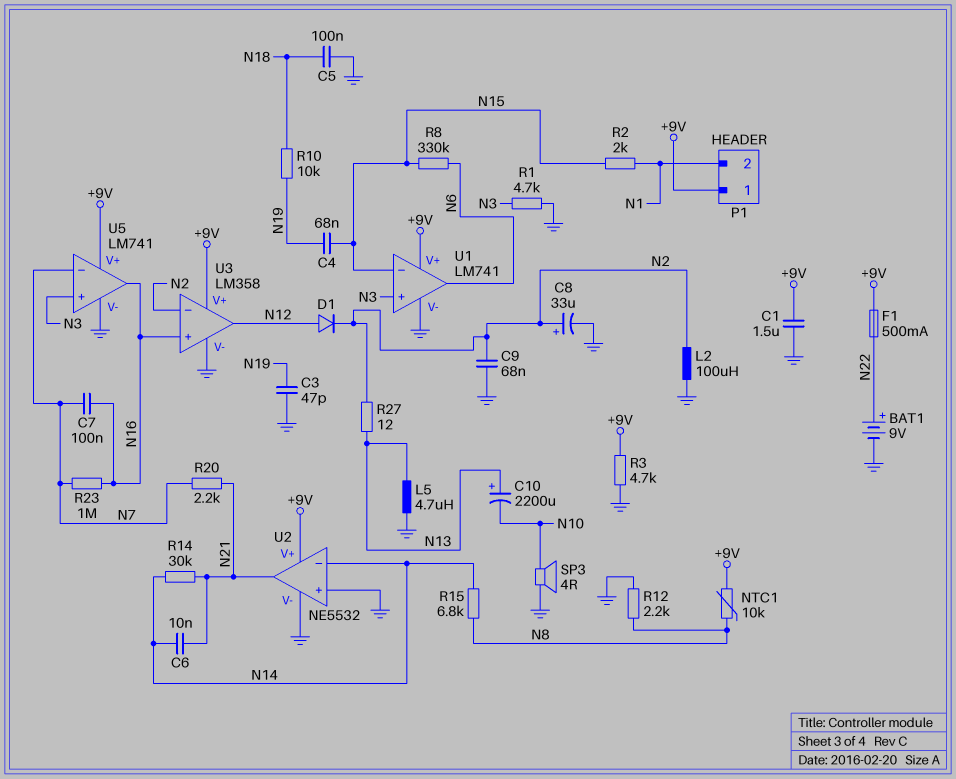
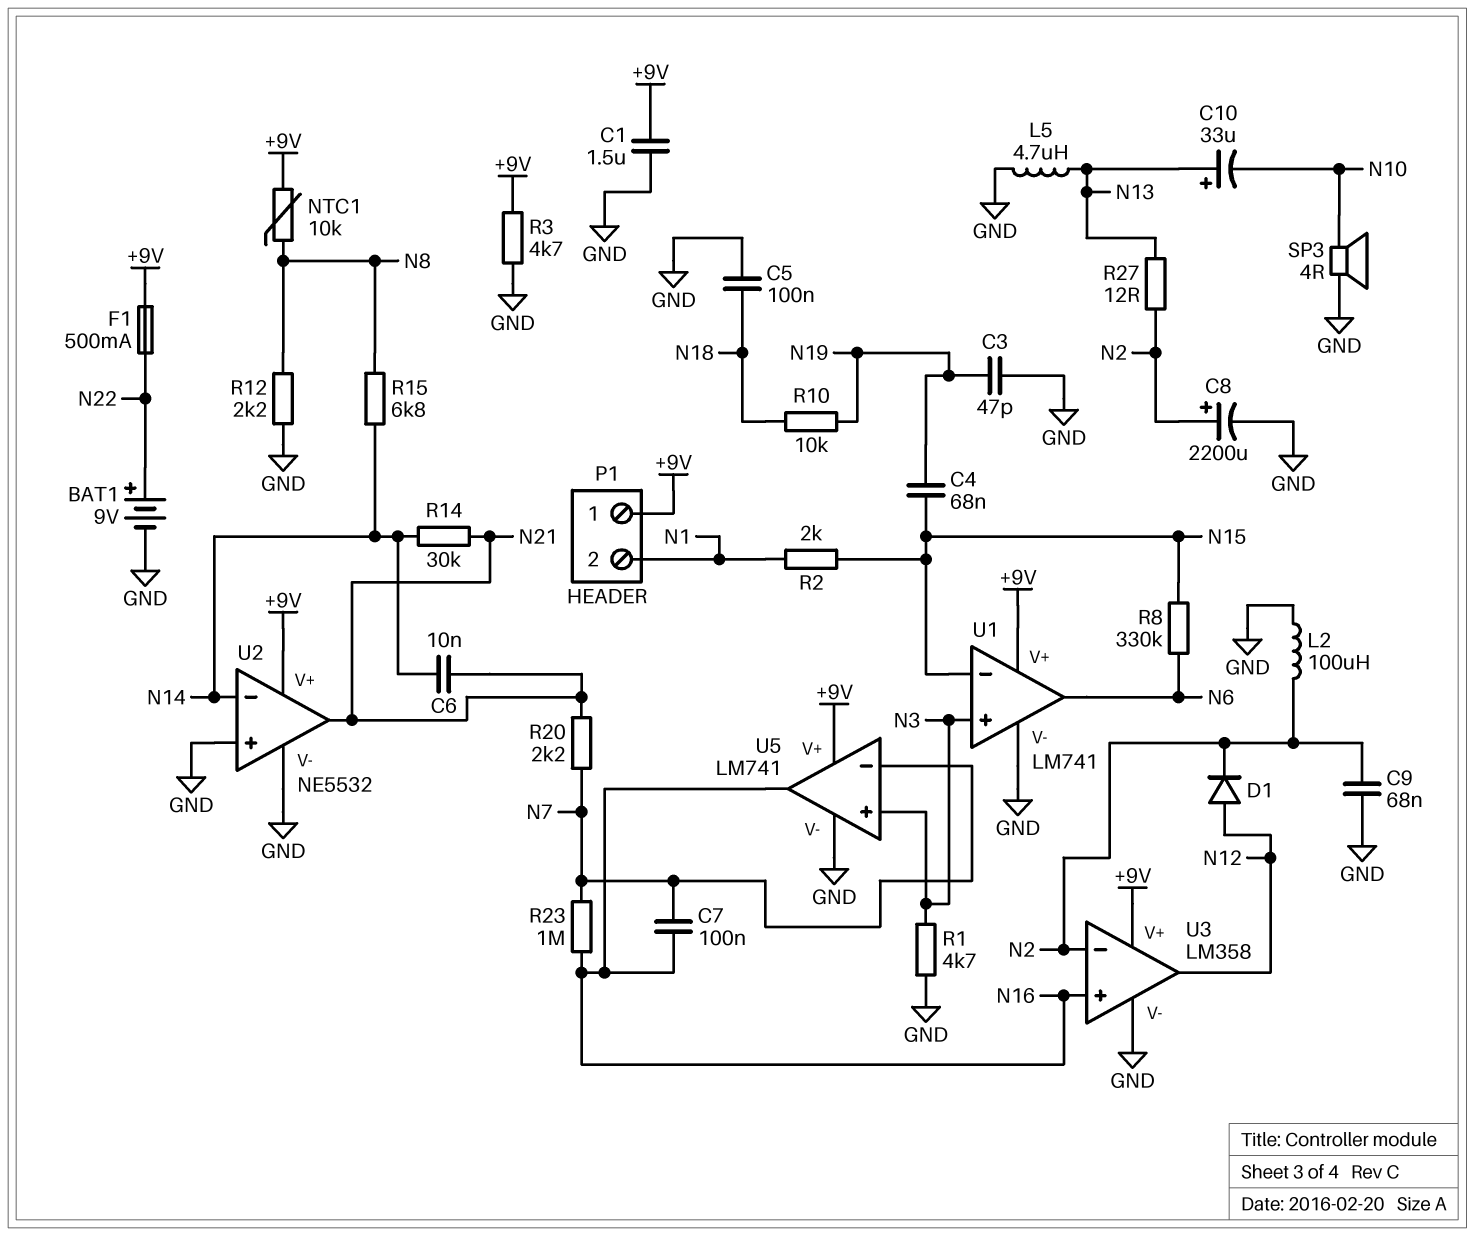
C8: 33uF (plus N2, minus GND) -> 2200uF (plus N2, minus GND)
C10: 2200uF (plus N13, minus N10) -> 33uF (plus N13, minus N10)

